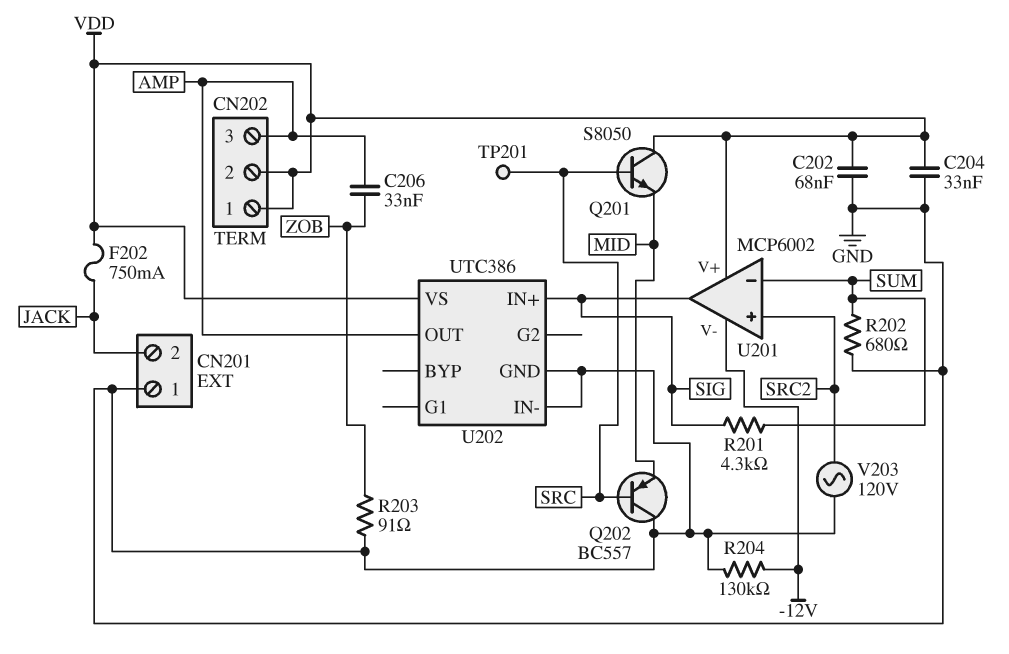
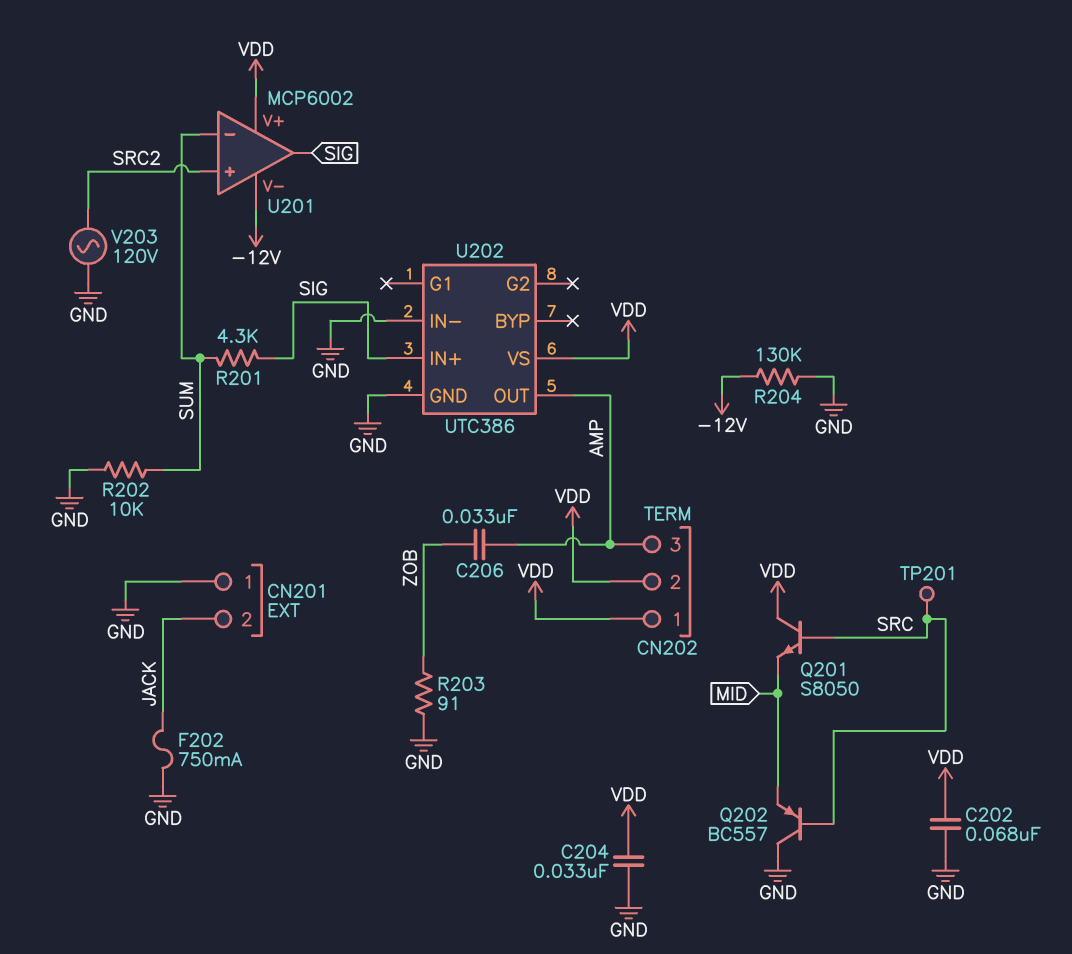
F202: 750mA (JACK, VDD) -> 750mA (GND, JACK)
R202: 680 (GND, SUM) -> 10k (GND, SUM)

